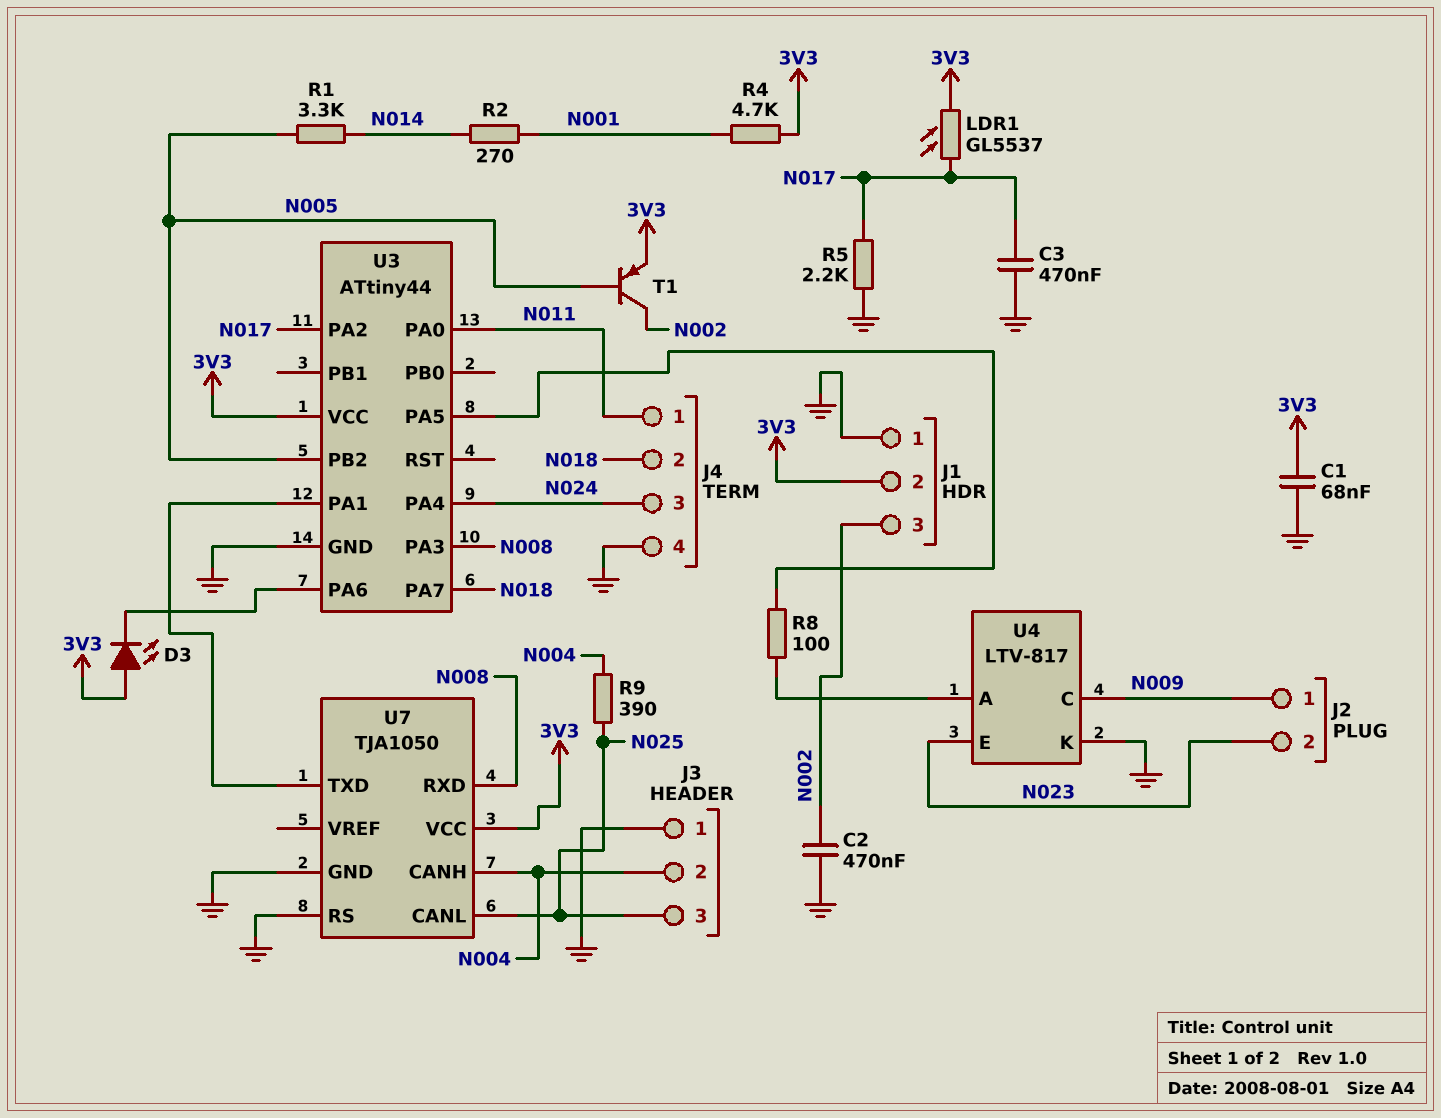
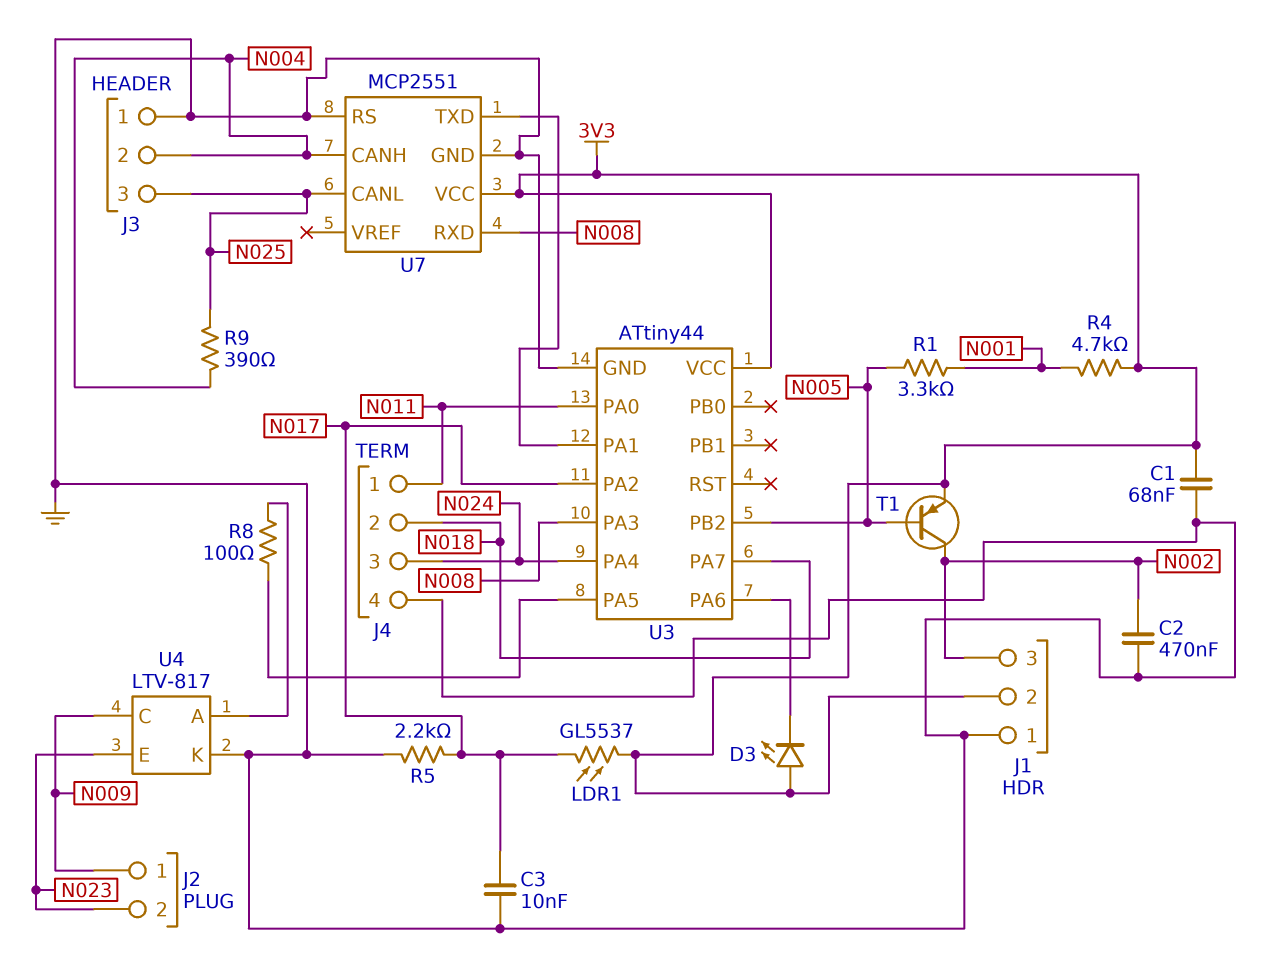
C3: 470nF (GND, N017) -> 10nF (GND, N017)
R1: 3.3k (N005, N014) -> 3.3k (N001, N005)
R2: 270 (N001, N014) -> none
U7: TJA1050 -> MCP2551

